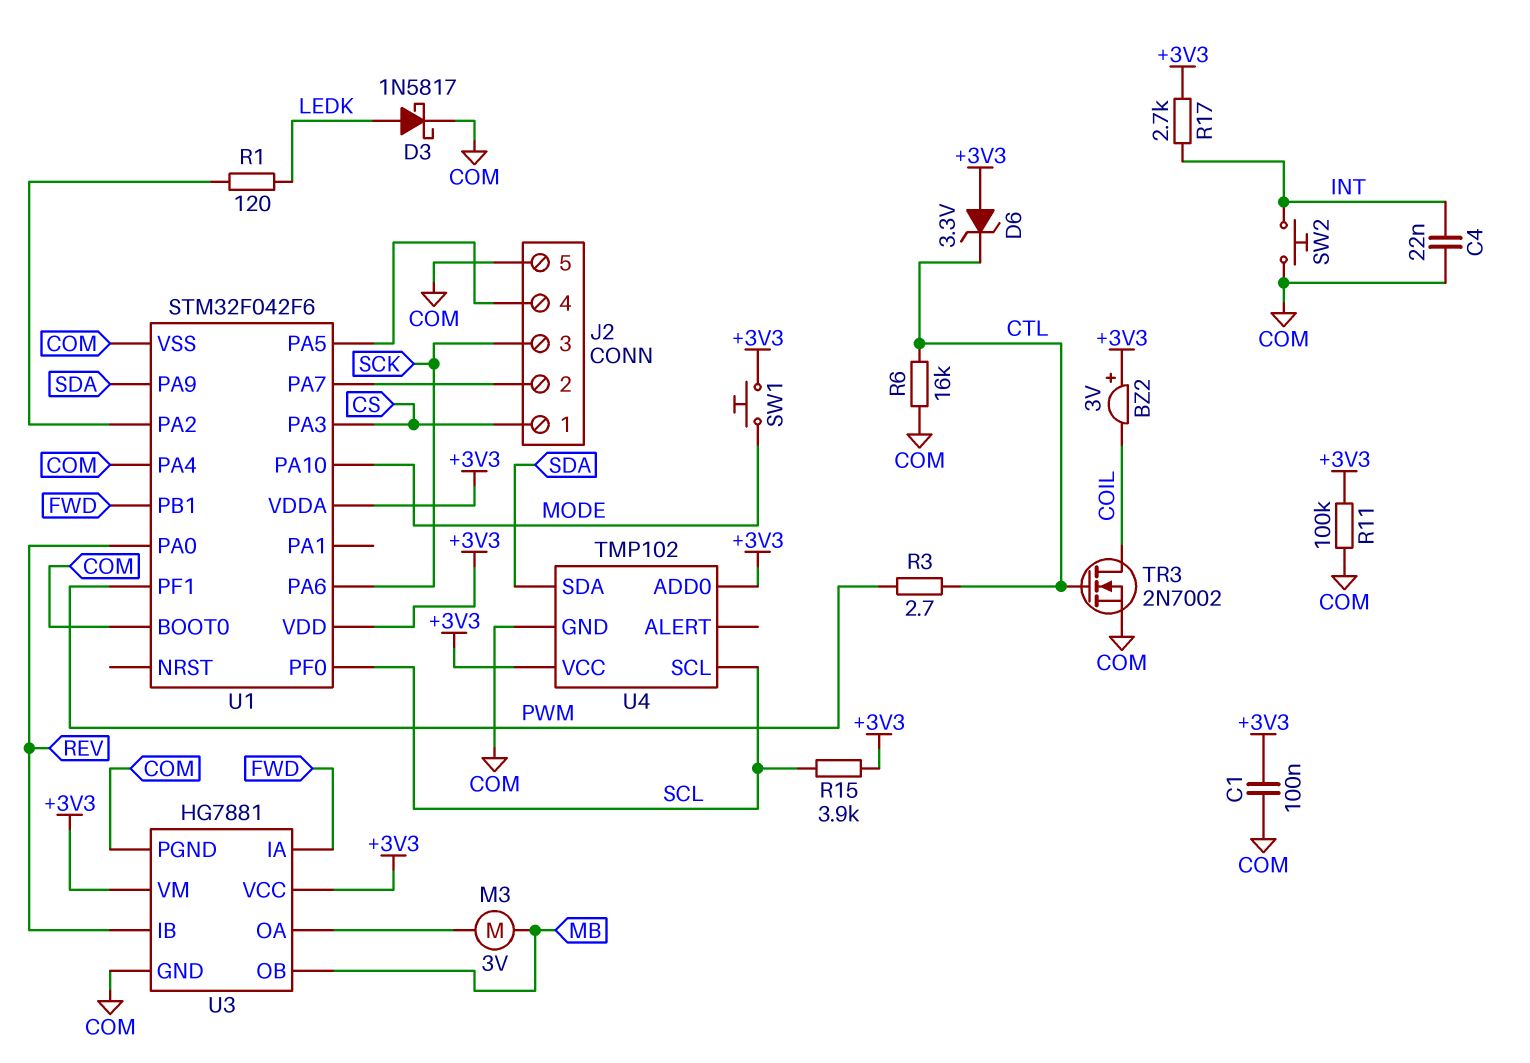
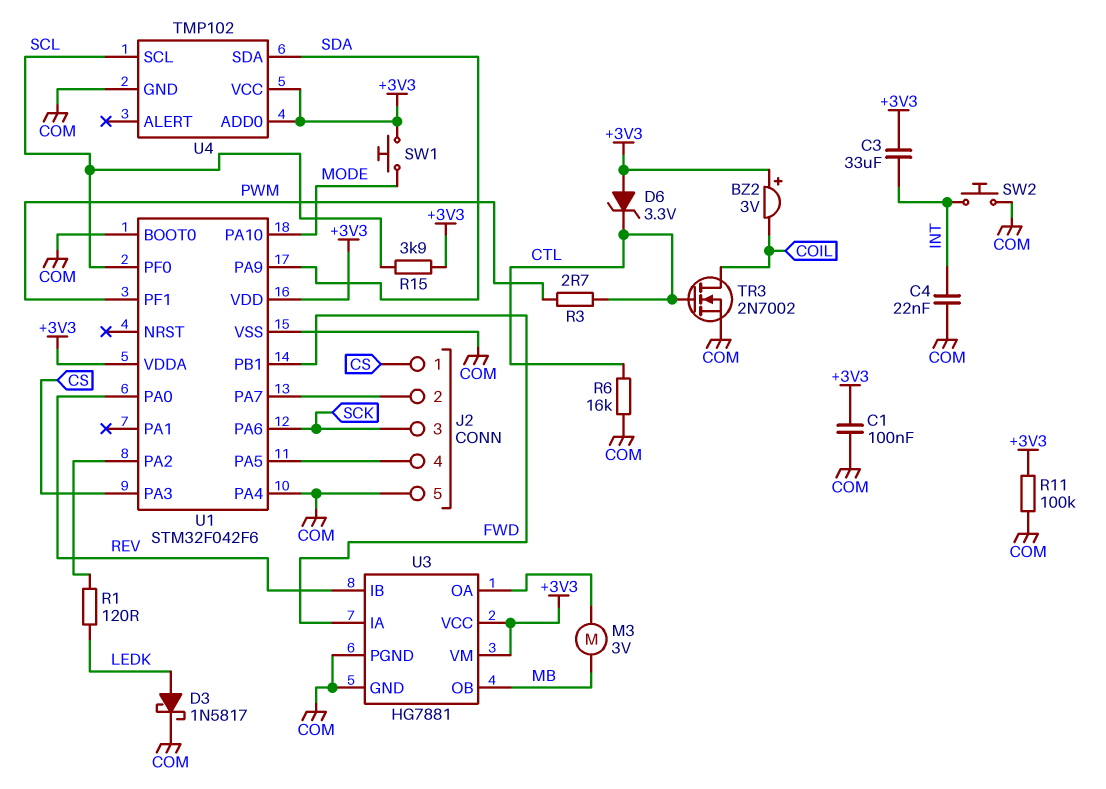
C3: none -> 33uF (+3V3, INT)
R17: 2.7k (+3V3, INT) -> none

